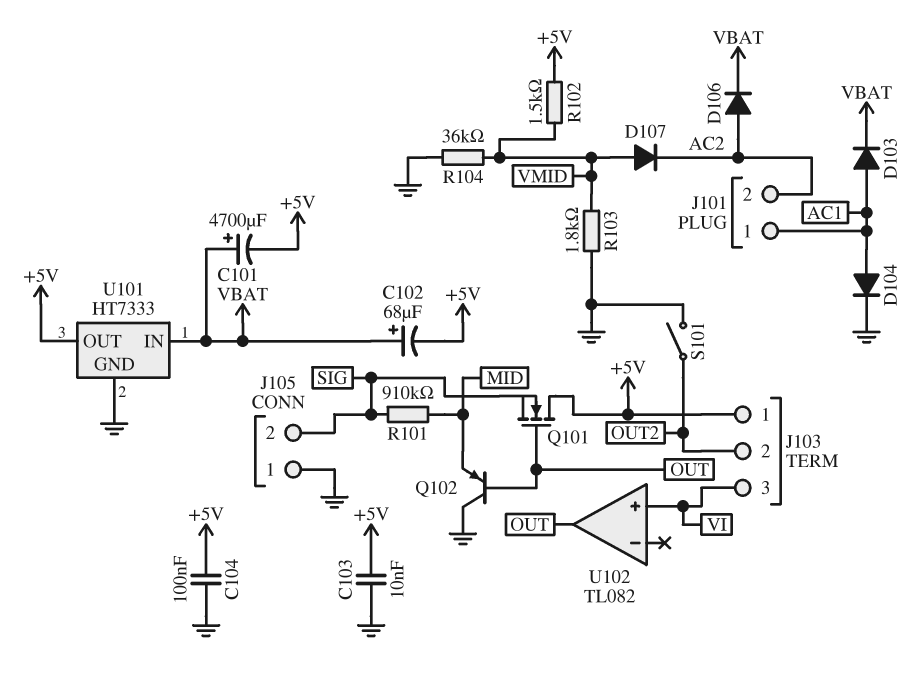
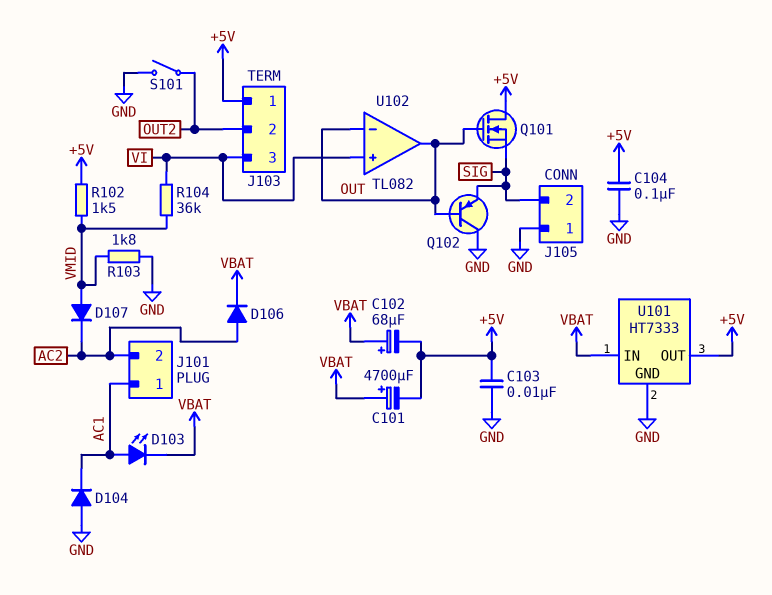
D103: diode (A AC1, K VBAT) -> LED (A AC1, K VBAT)
D104: diode (A AC1, K GND) -> diode (A GND, K AC1)
Q102: PNP (B OUT, C GND, E MID) -> PNP (B OUT, C GND, E SIG)
R101: 910k (MID, SIG) -> none
R104: 36k (GND, VMID) -> 36k (VI, VMID)
U102 pin in-: none -> OUT

